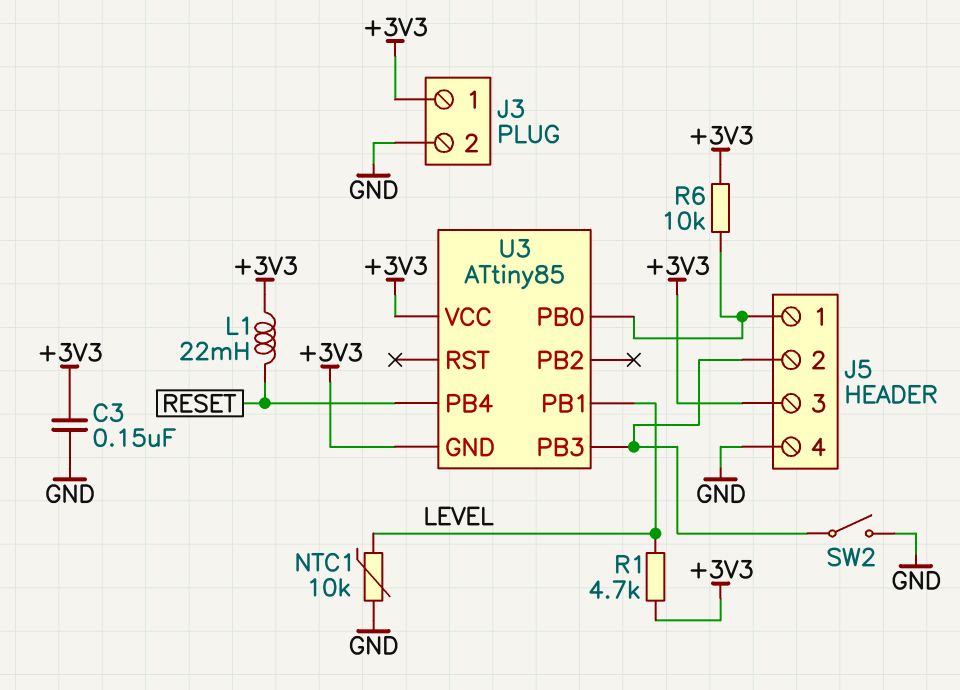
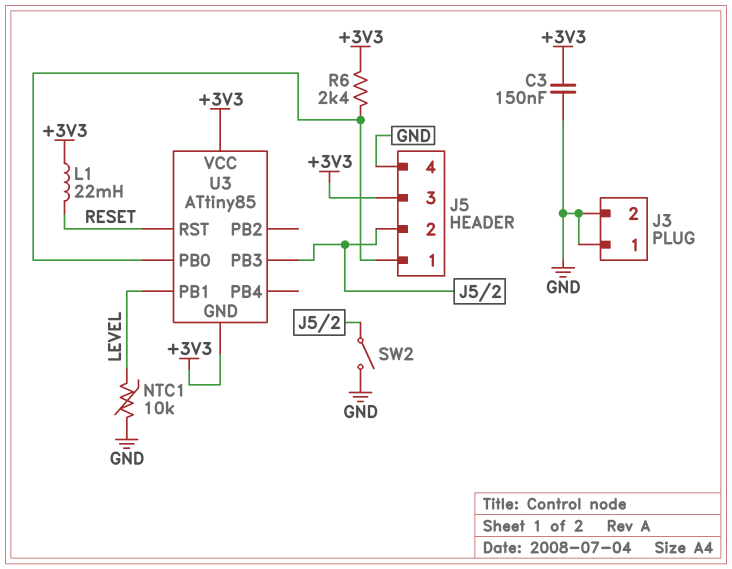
J3 pin 1: +3V3 -> GND
R1: 4.7k (+3V3, LEVEL) -> none
R6: 10k (+3V3, J5/1) -> 2.4k (+3V3, J5/1)
U3 pin PB4: RESET -> none
U3 pin RST: none -> RESET

